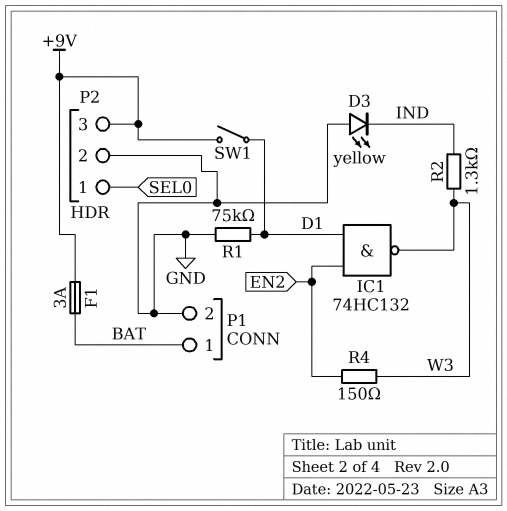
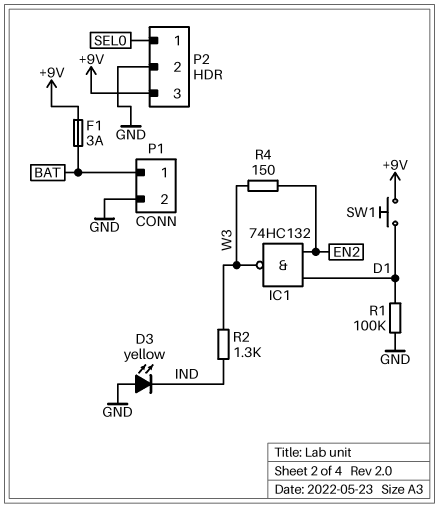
R1: 75k (D1, GND) -> 100k (D1, GND)
SW1: switch (+9V, D1) -> button (+9V, D1)

